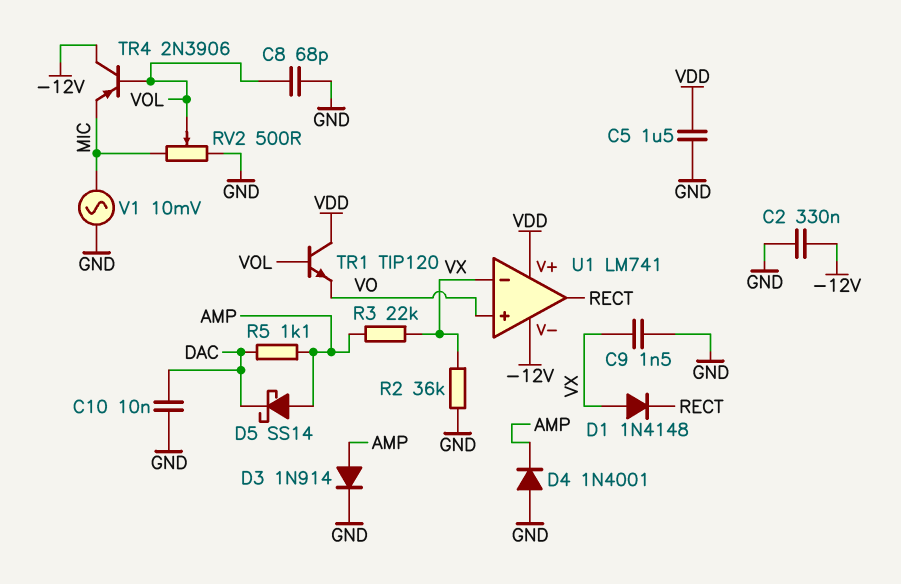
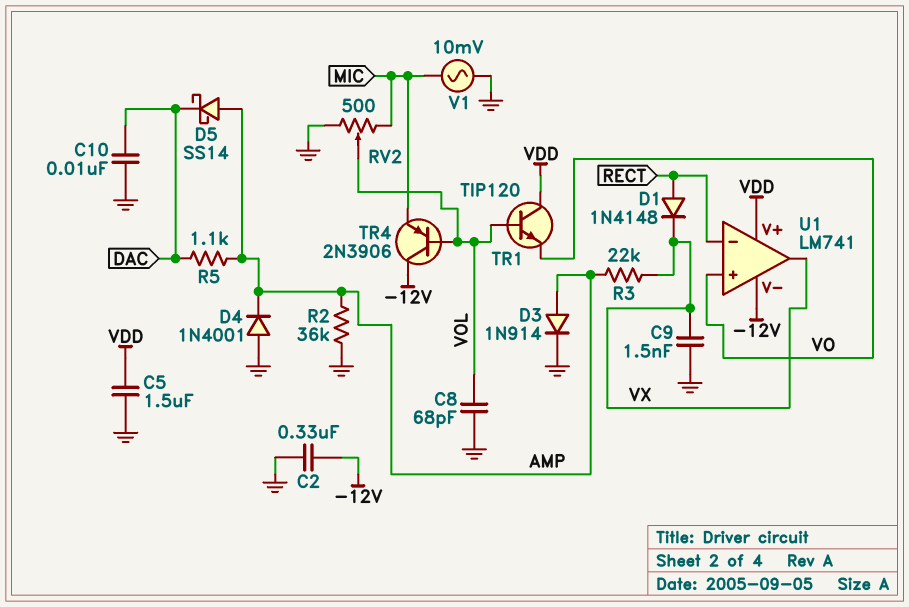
D1: diode 1N4148 (A VX, K RECT) -> diode 1N4148 (A RECT, K VX)
R2: 36k (GND, VX) -> 36k (AMP, GND)
U1 pin in-: VX -> RECT
U1 pin out: RECT -> VX

